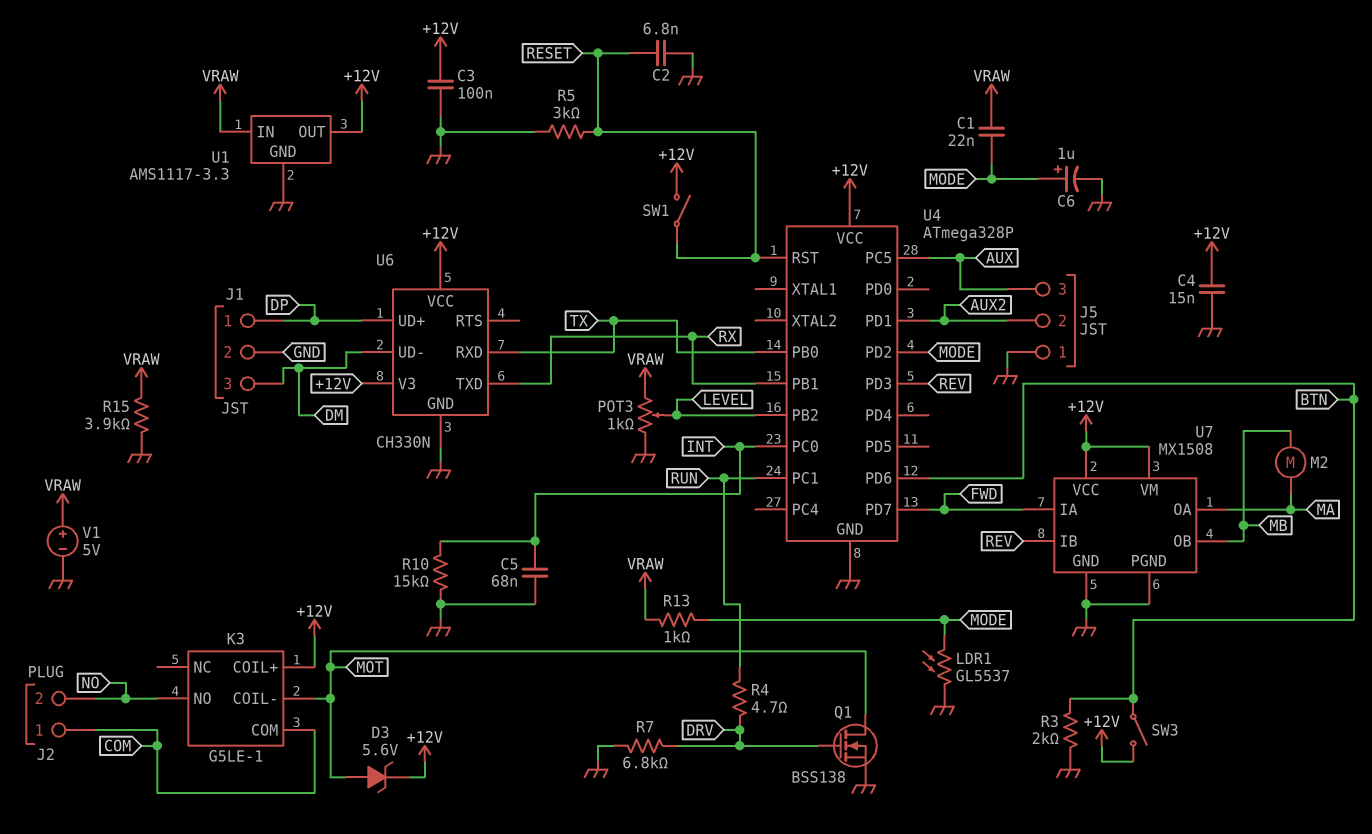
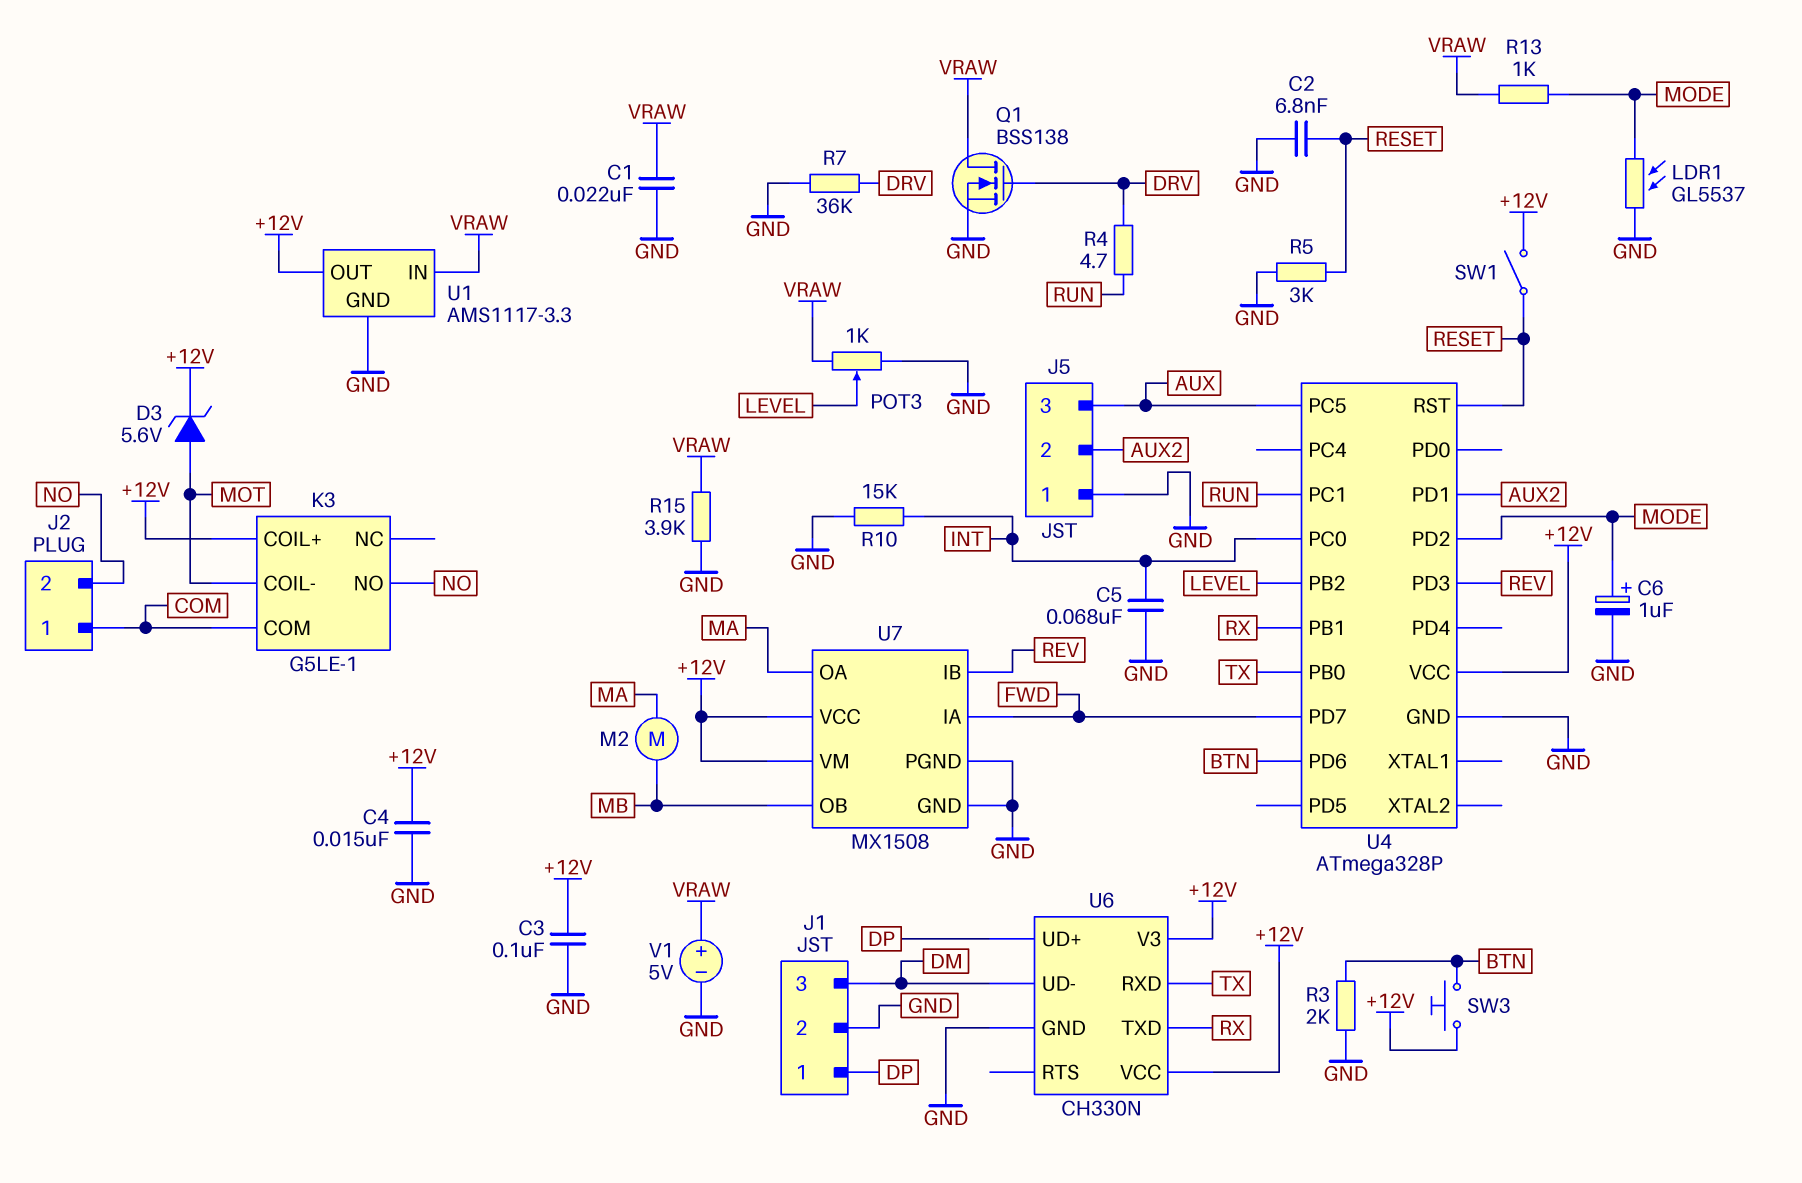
C1: 22nF (MODE, VRAW) -> 22nF (GND, VRAW)
Q1: NMOS BSS138 (G DRV, D MOT, S GND) -> NMOS BSS138 (G DRV, D VRAW, S GND)
R7: 6.8k (DRV, GND) -> 36k (DRV, GND)
SW3: switch (+12V, BTN) -> button (+12V, BTN)

